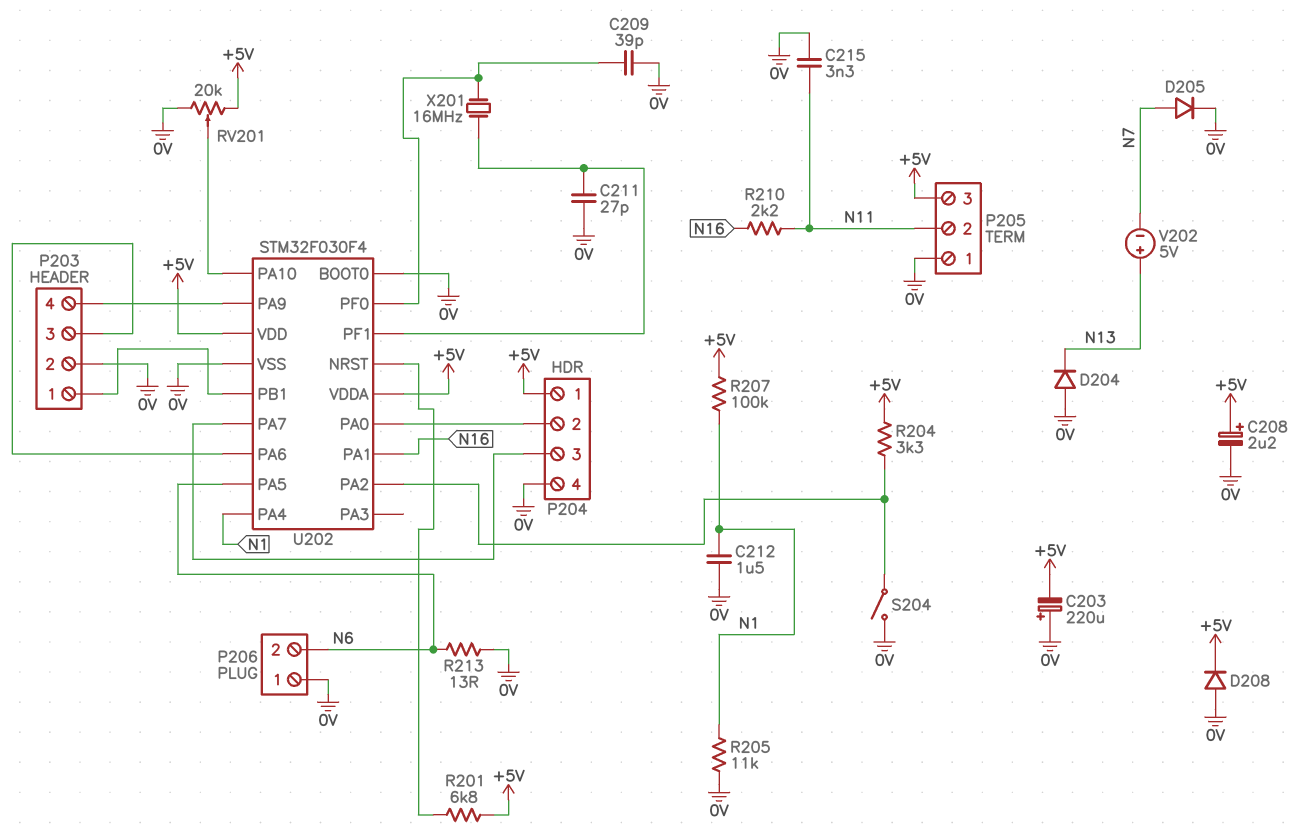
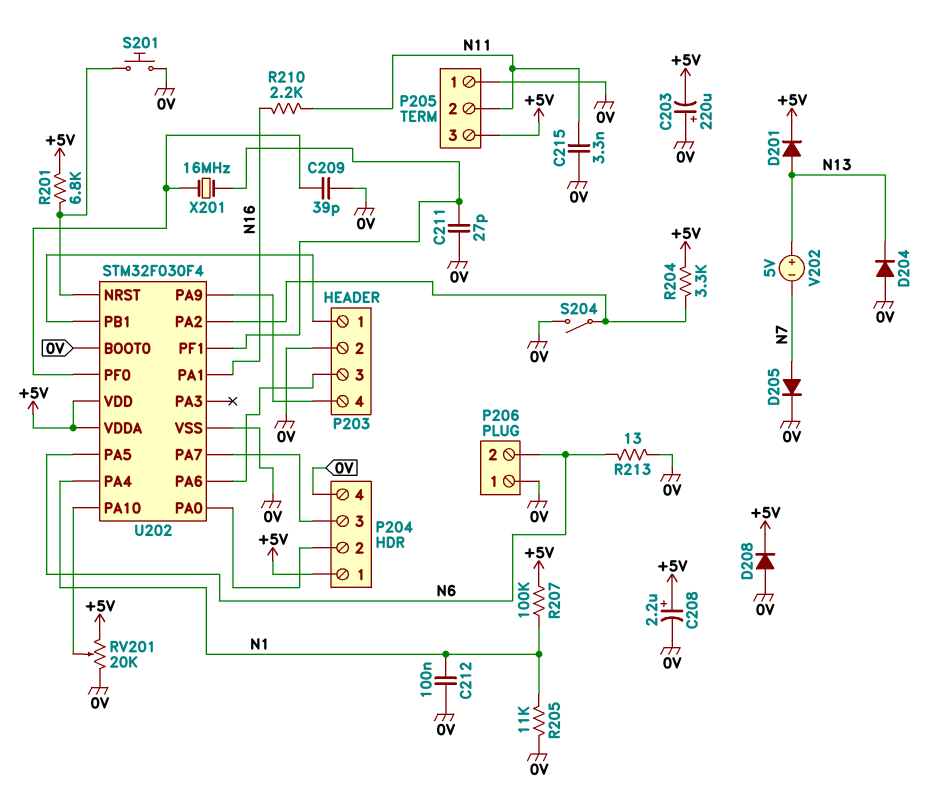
C212: 1.5uF (0V, N1) -> 100nF (0V, N1)
D201: none -> diode (A N13, K +5V)
S201: none -> button (0V, U202/NRST)

